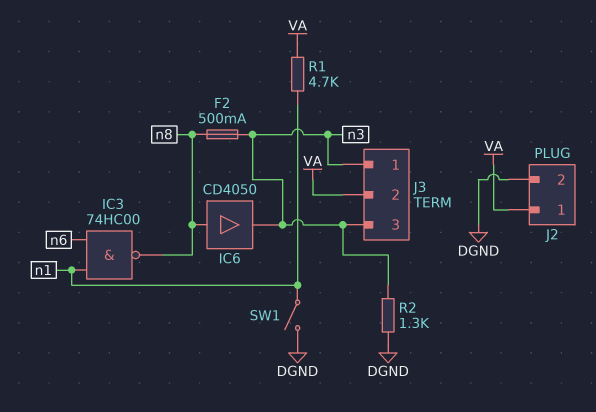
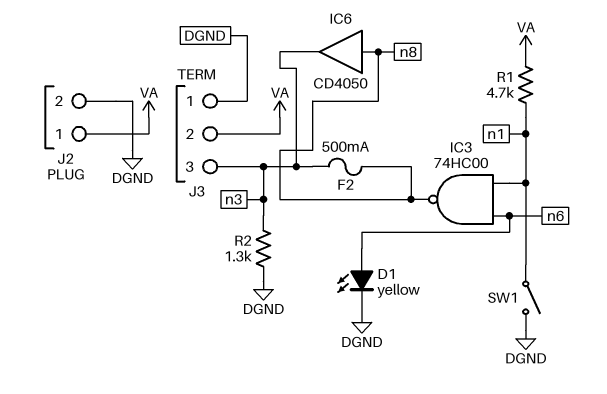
D1: none -> LED yellow (A n6, K DGND)
J3 pin 1: n3 -> DGND

